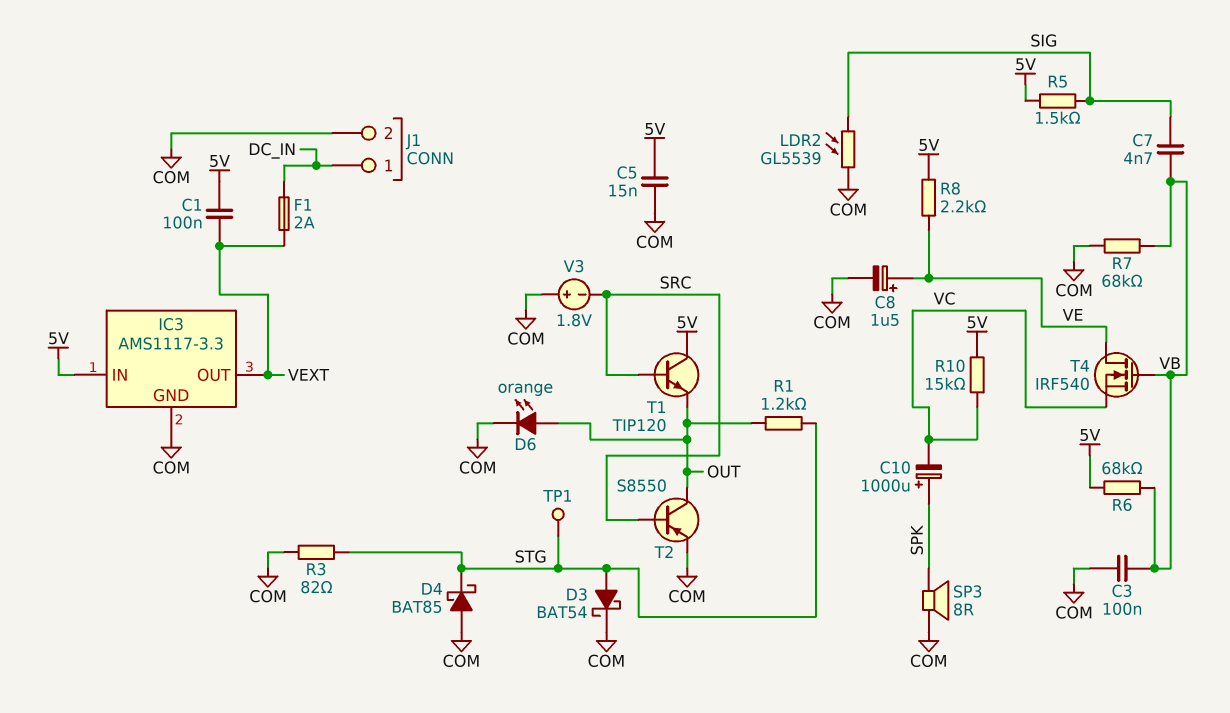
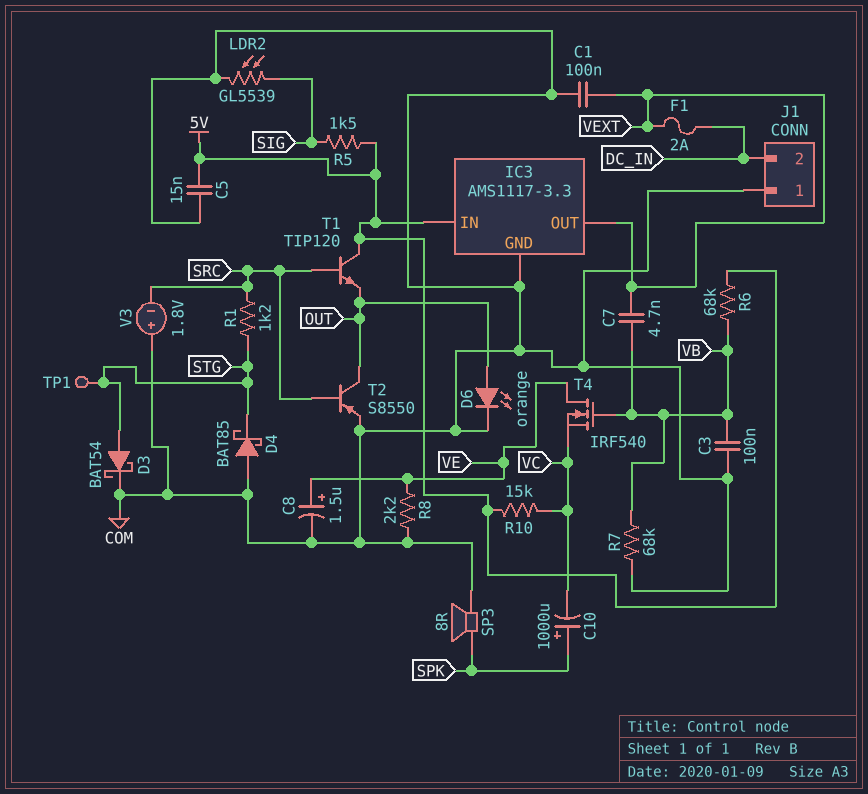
C1: 100nF (5V, VEXT) -> 100nF (COM, VEXT)
C7: 4.7nF (SIG, VB) -> 4.7nF (VB, VEXT)
J1 pin 1: DC_IN -> COM
J1 pin 2: COM -> DC_IN
R1: 1.2k (OUT, STG) -> 1.2k (SRC, STG)
R3: 82 (COM, STG) -> none
R8: 2.2k (5V, VE) -> 2.2k (COM, VE)

